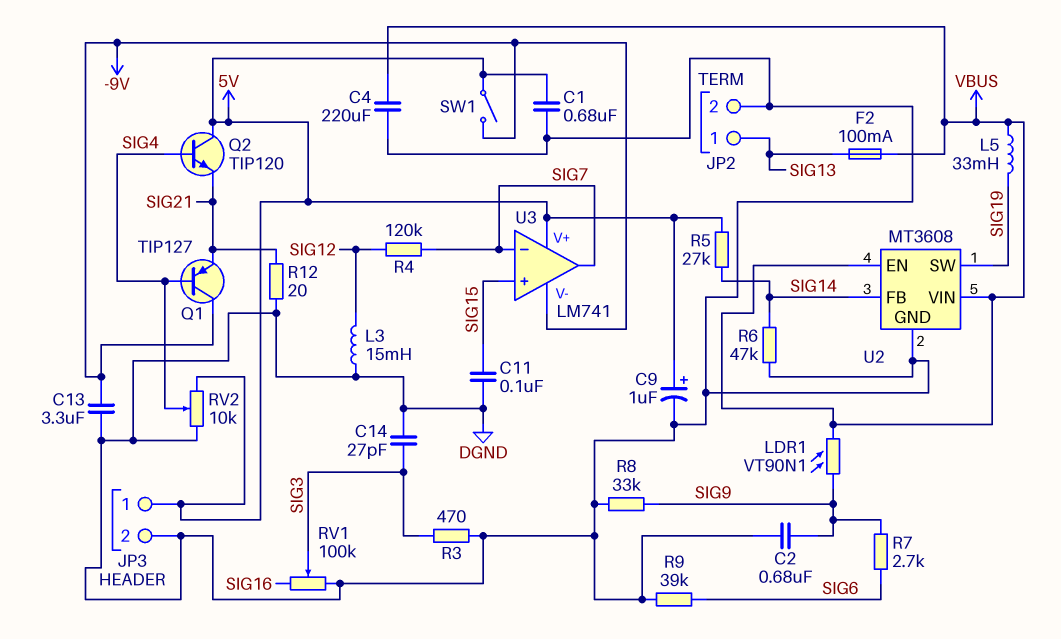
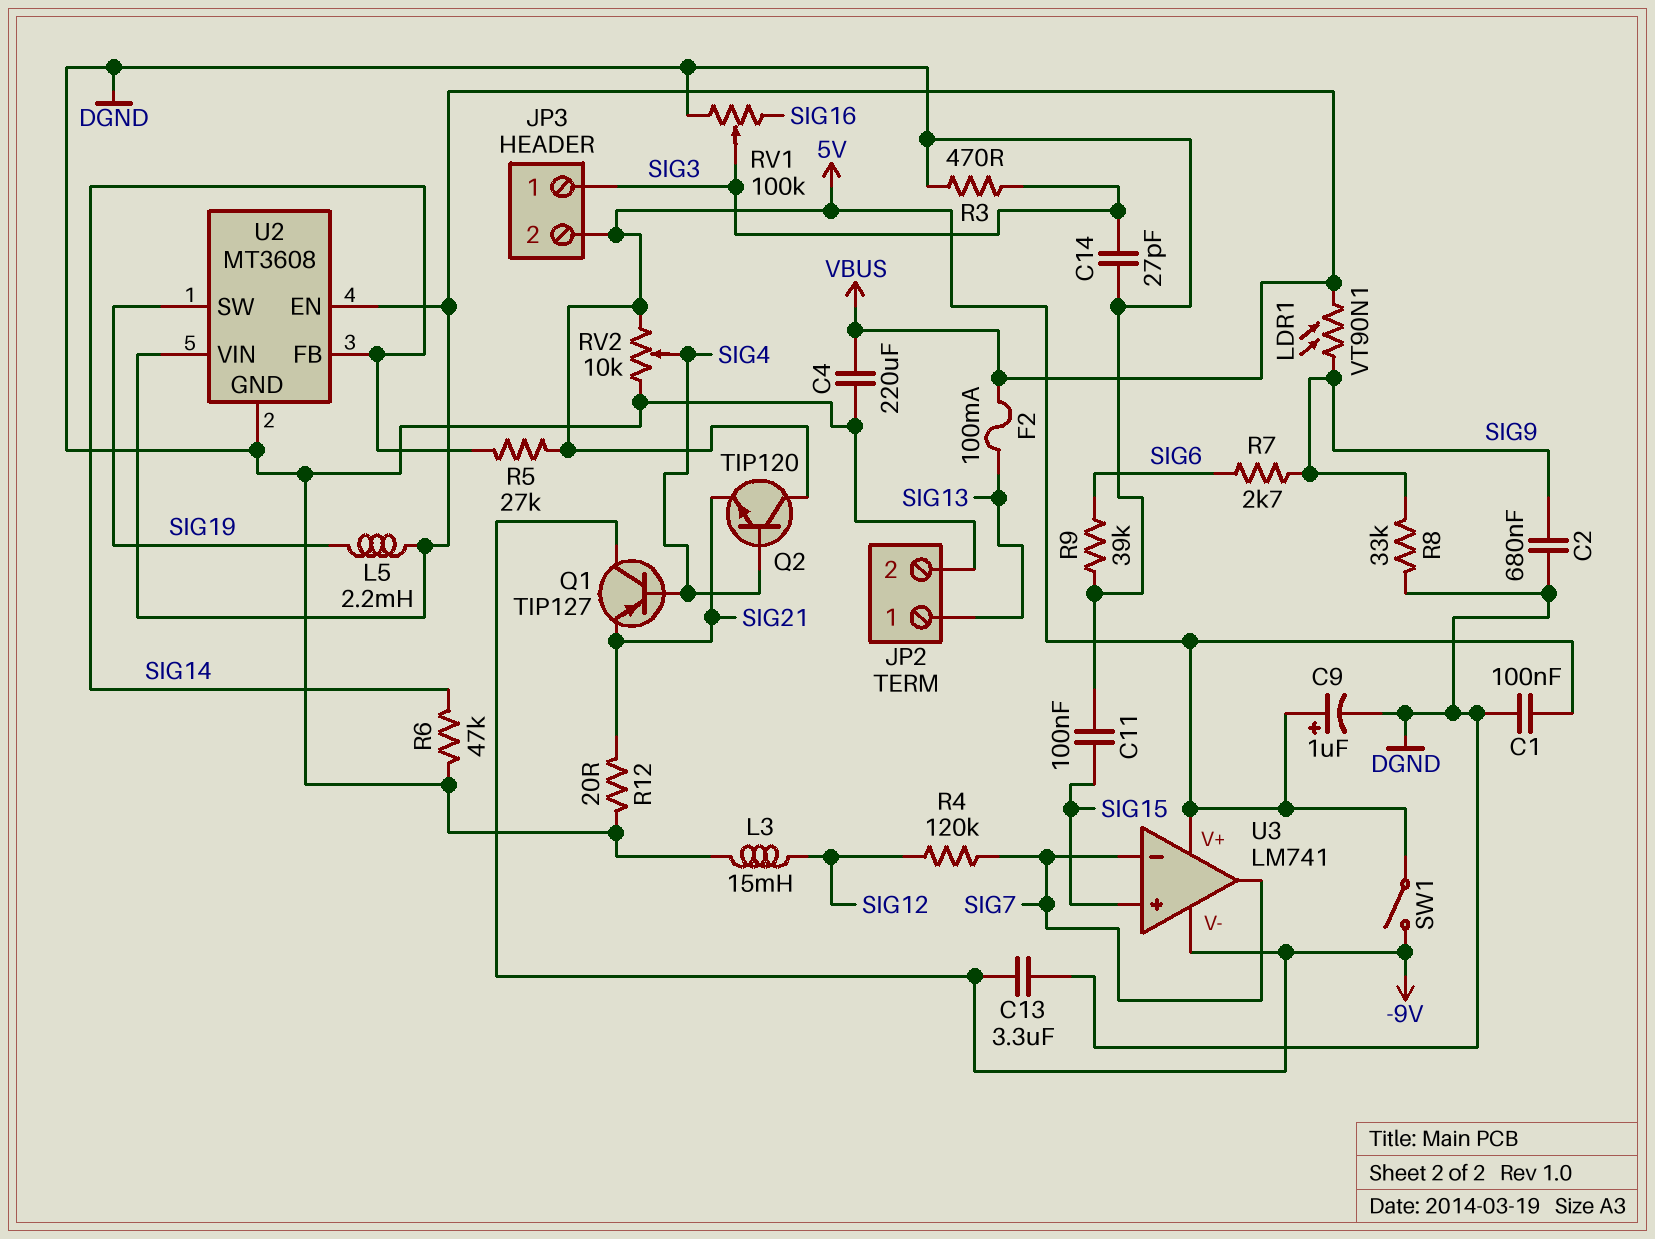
C1: 680nF (5V, DGND) -> 100nF (5V, DGND)
JP3 pin 1: 5V -> SIG3
JP3 pin 2: DGND -> 5V
L5: 33mH (SIG19, VBUS) -> 2.2mH (SIG19, VBUS)

